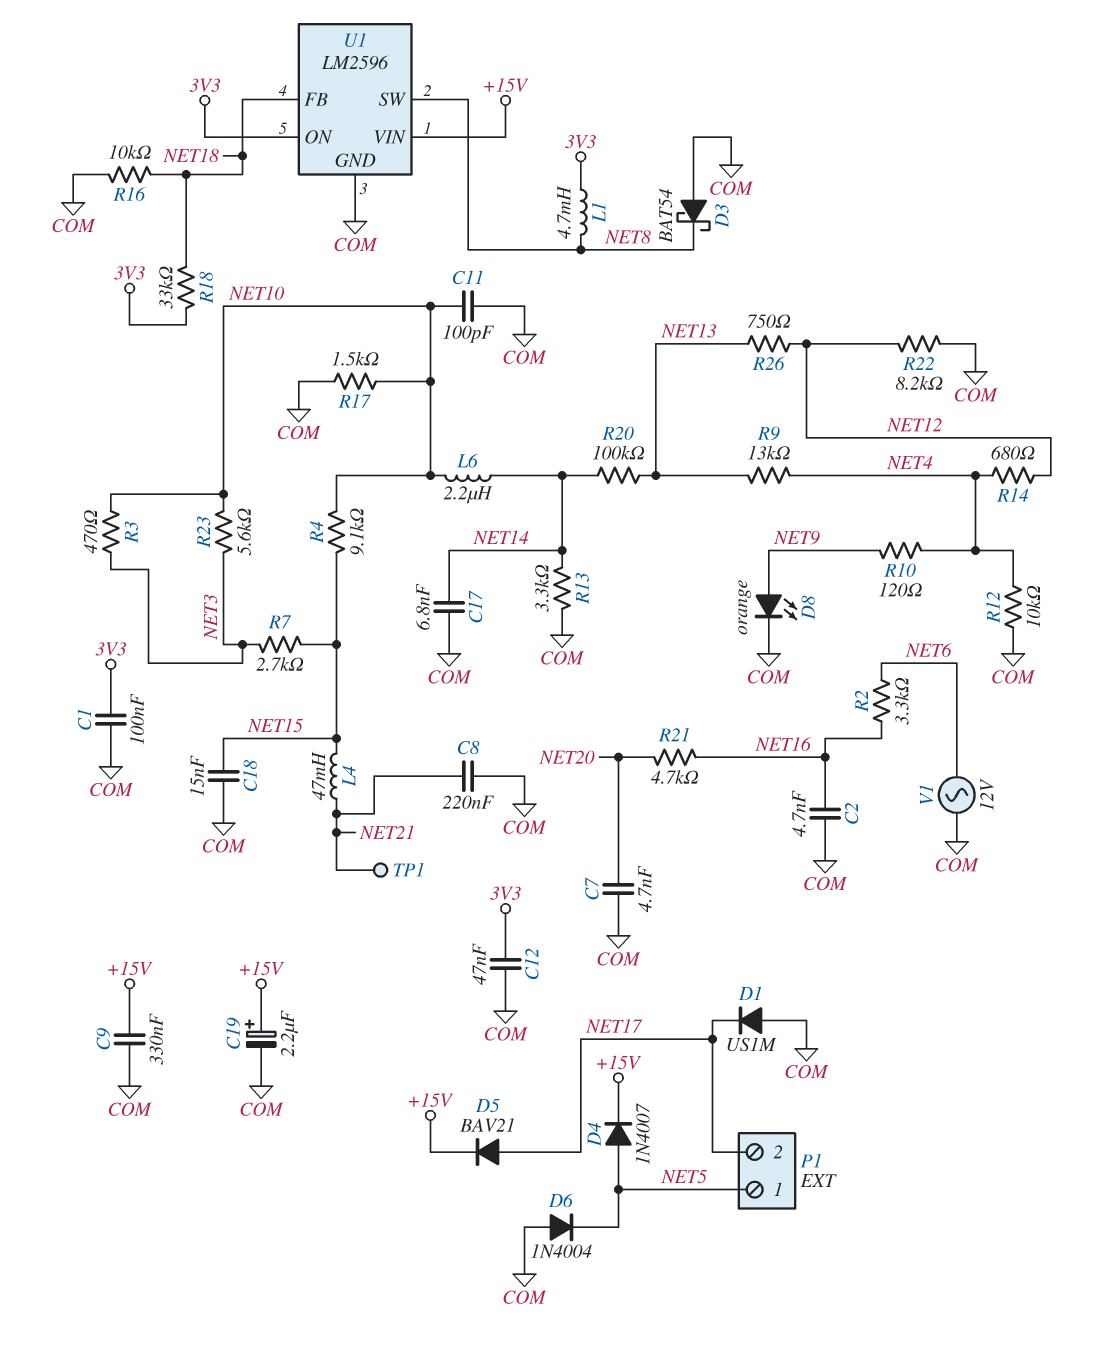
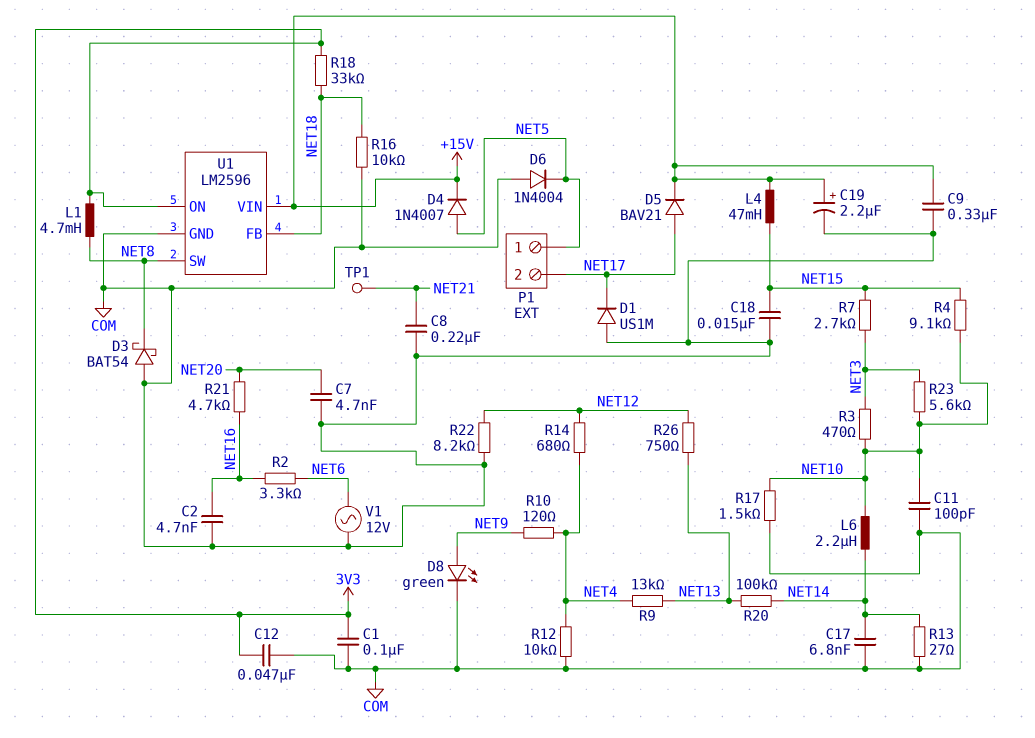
D8: LED orange (A NET9, K COM) -> LED green (A NET9, K COM)
L4: 47mH (NET15, NET21) -> 47mH (+15V, NET15)
R13: 3.3k (COM, NET14) -> 27 (COM, NET14)

